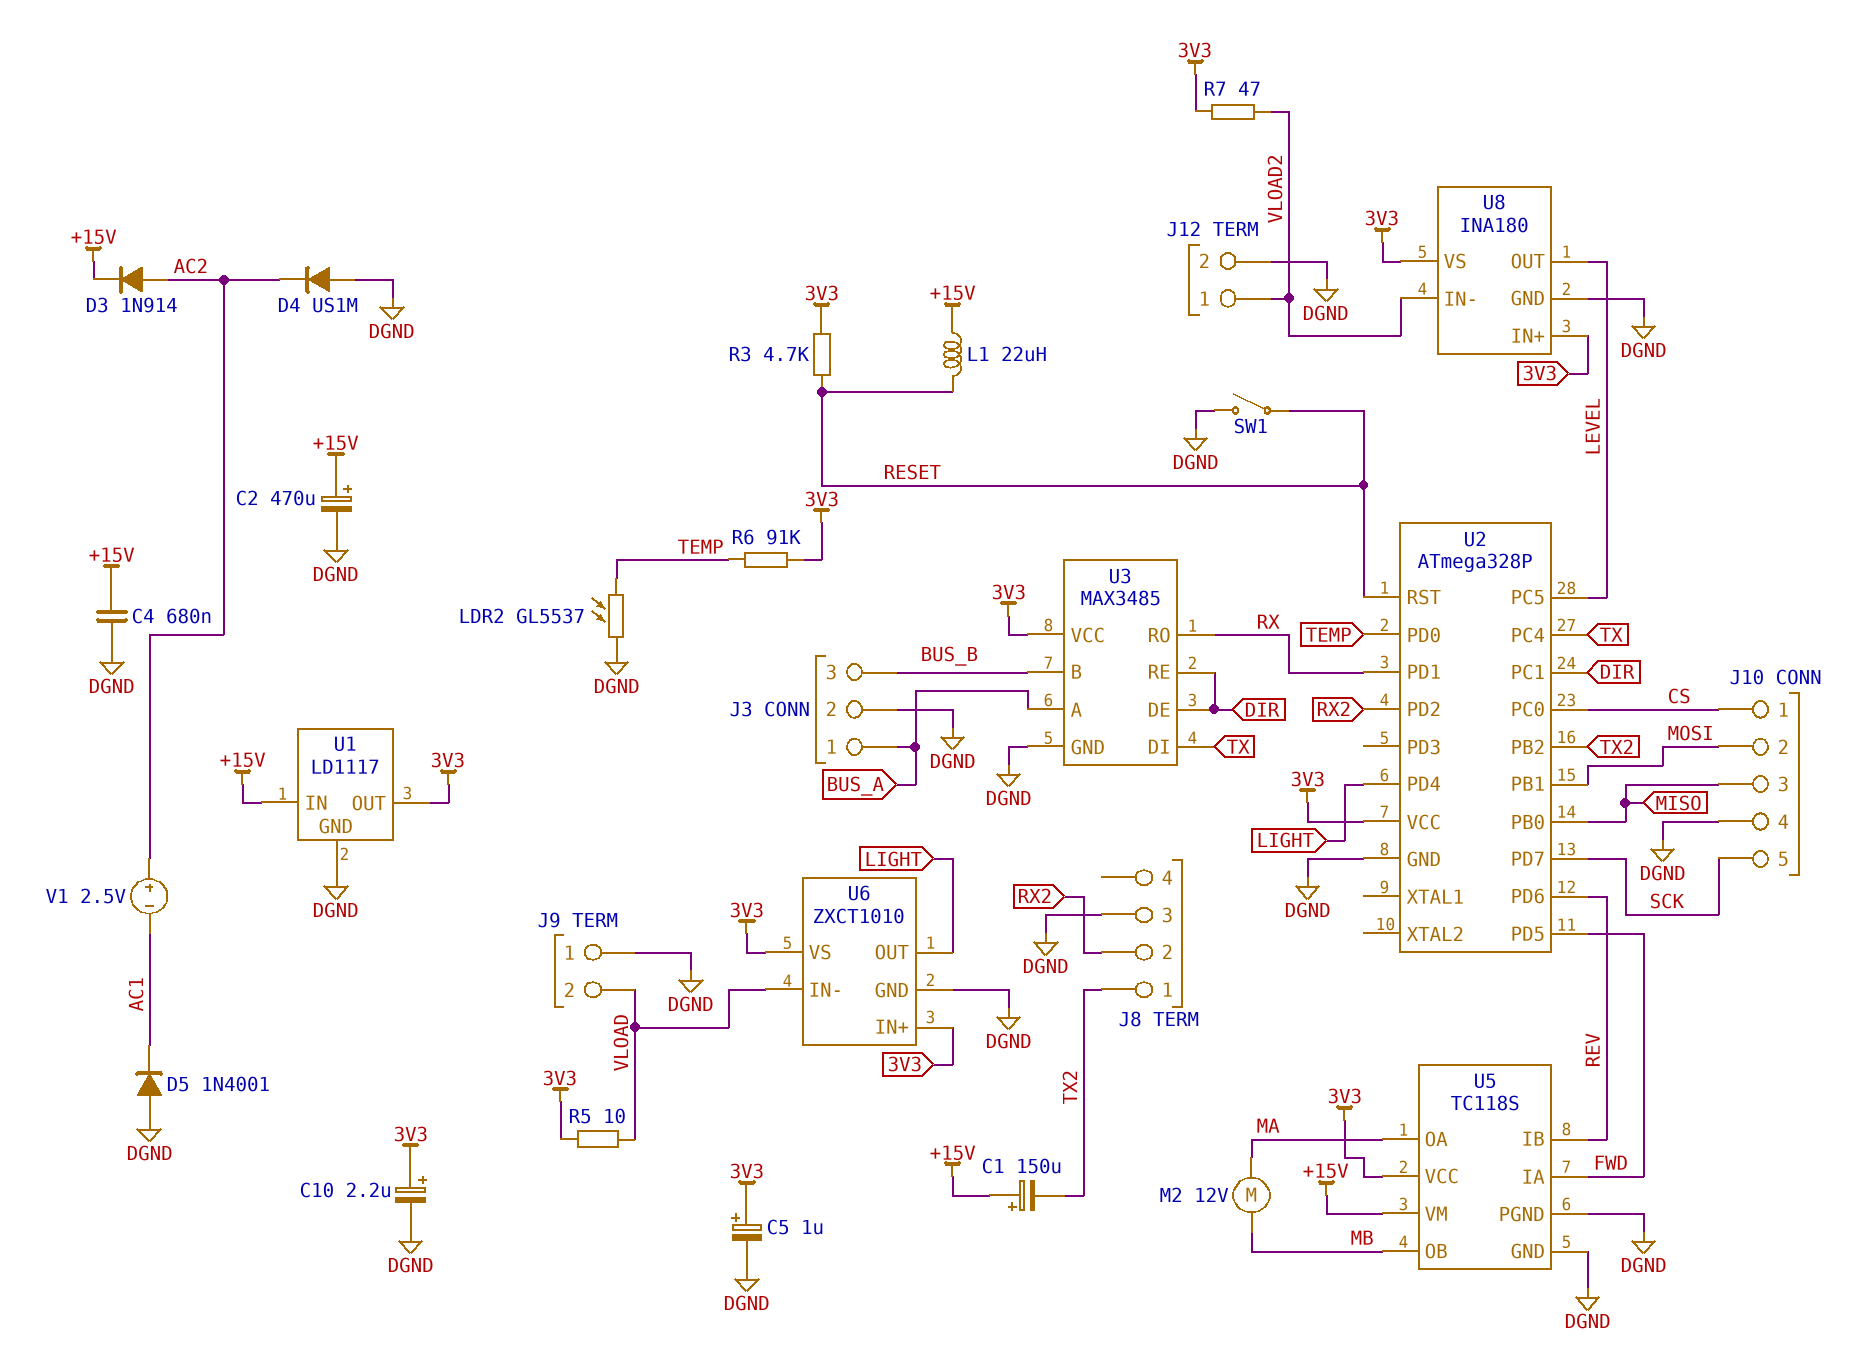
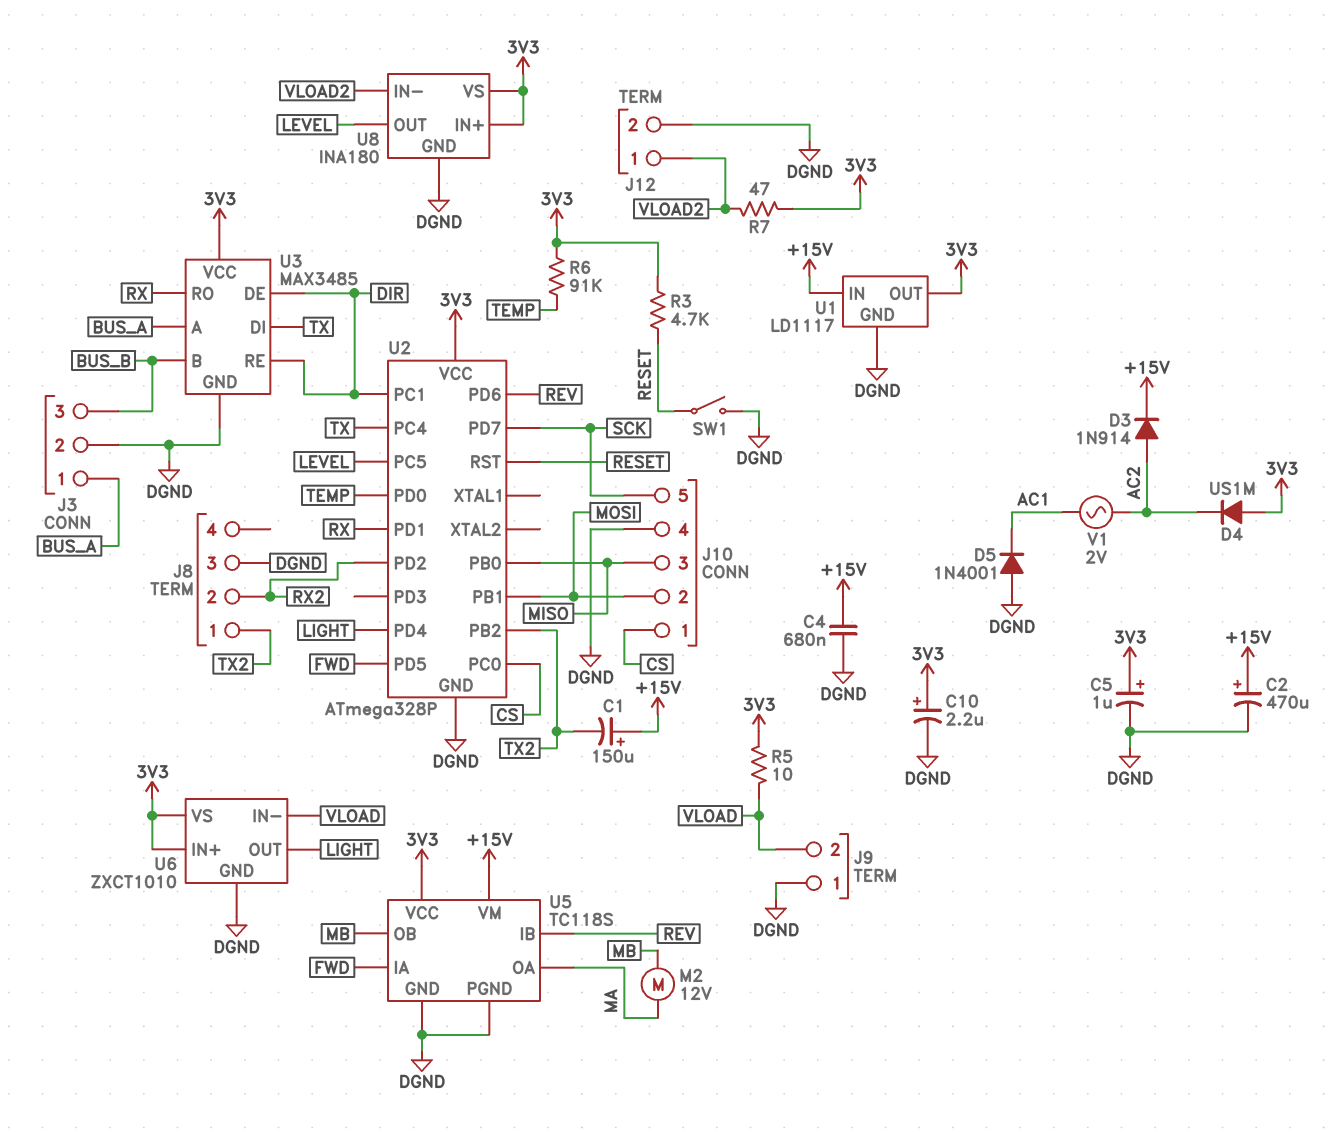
D4: diode US1M (A DGND, K AC2) -> diode US1M (A 3V3, K AC2)
L1: 22uH (+15V, RESET) -> none
LDR2: GL5537 (DGND, TEMP) -> none
V1: 2.5V (plus AC2, minus AC1) -> AC 2V (AC1, AC2)

